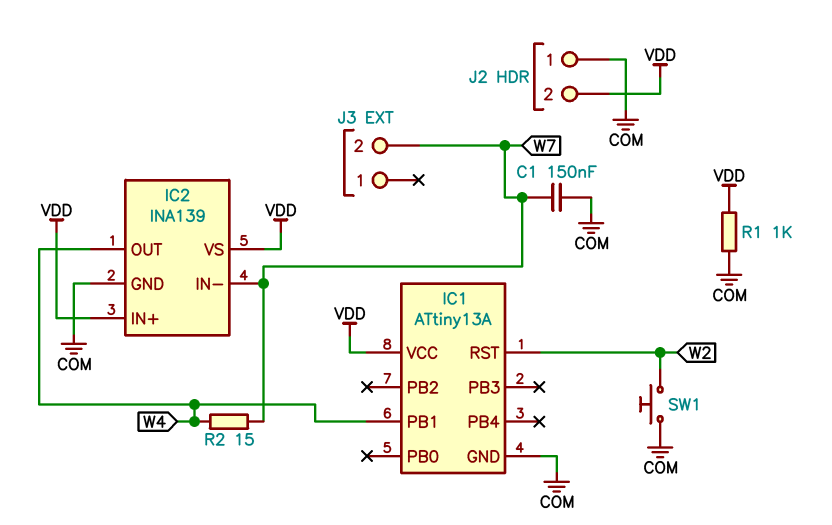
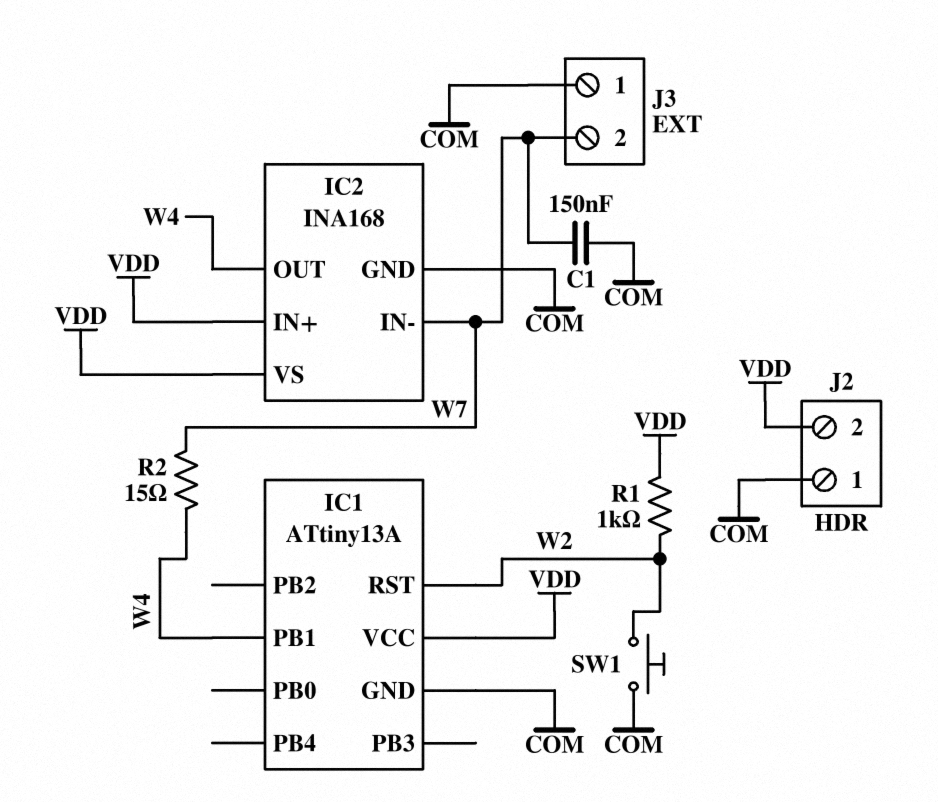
IC2: INA139 -> INA168
J3 pin 1: none -> COM
R1: 1k (COM, VDD) -> 1k (VDD, W2)

